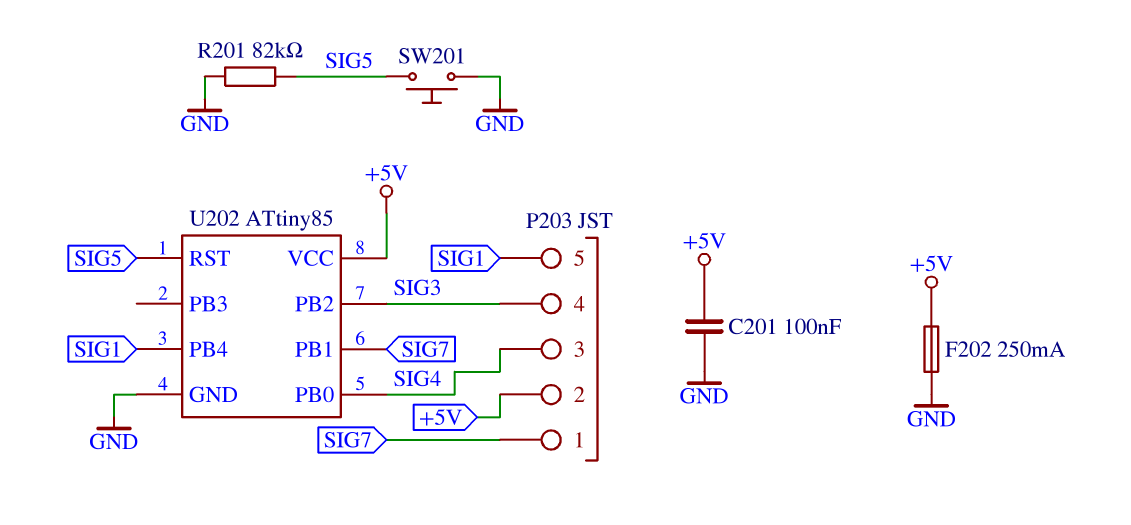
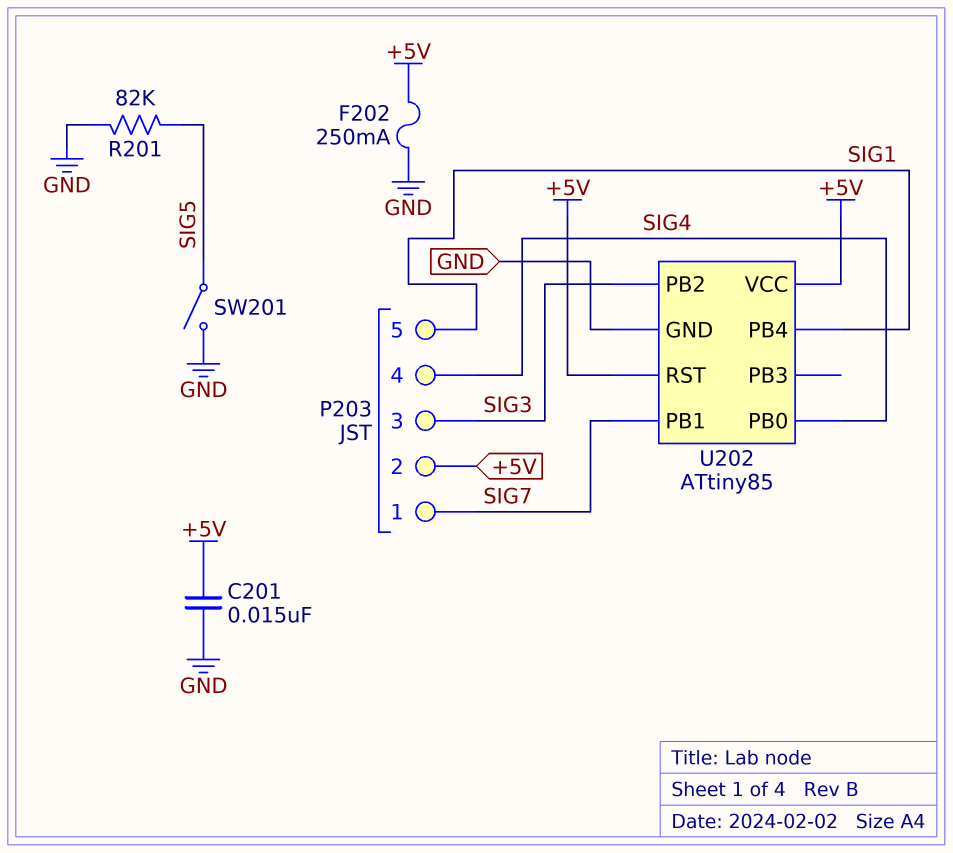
C201: 100nF (+5V, GND) -> 15nF (+5V, GND)
P203 pin 3: SIG4 -> SIG3
P203 pin 4: SIG3 -> SIG4
SW201: button (GND, SIG5) -> switch (GND, SIG5)
U202 pin RST: SIG5 -> +5V

